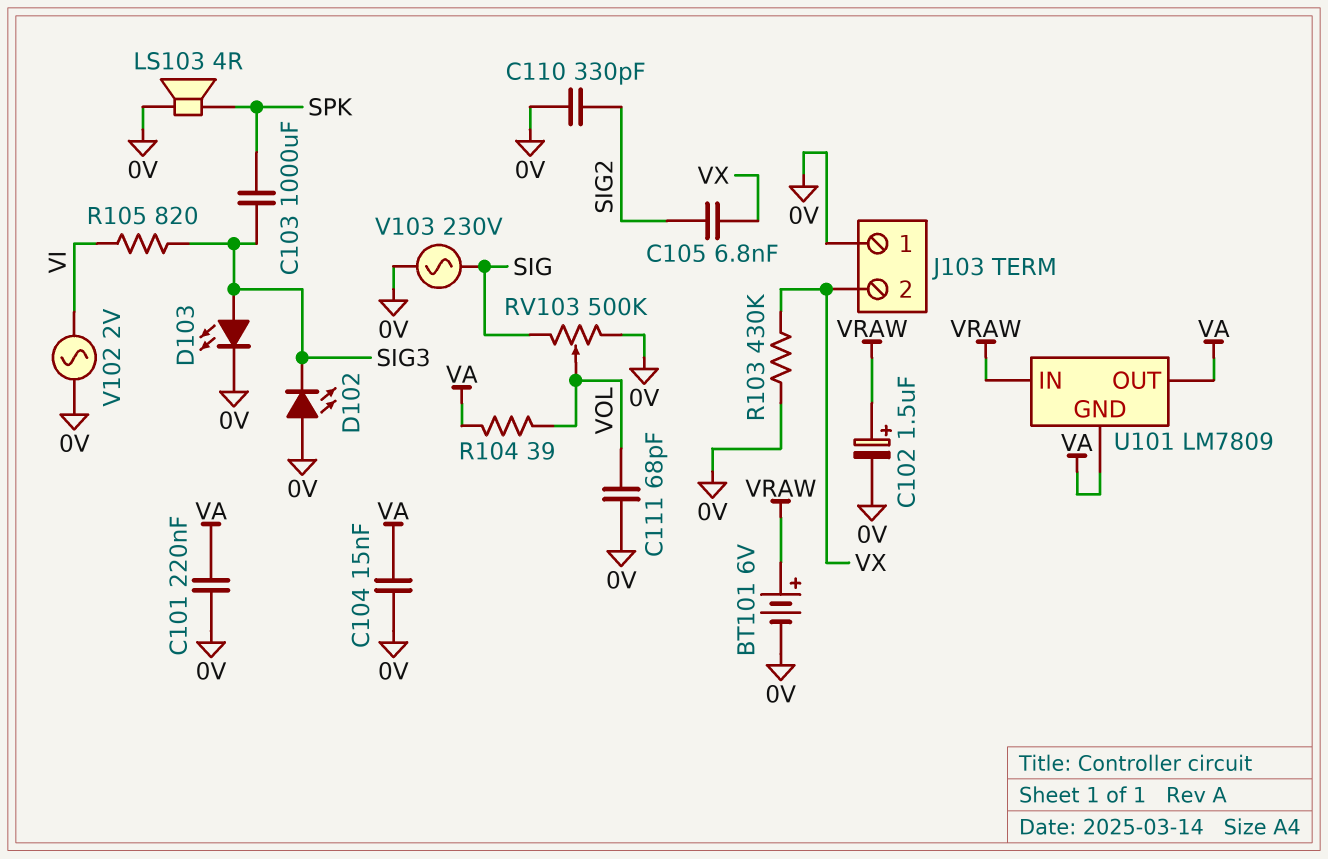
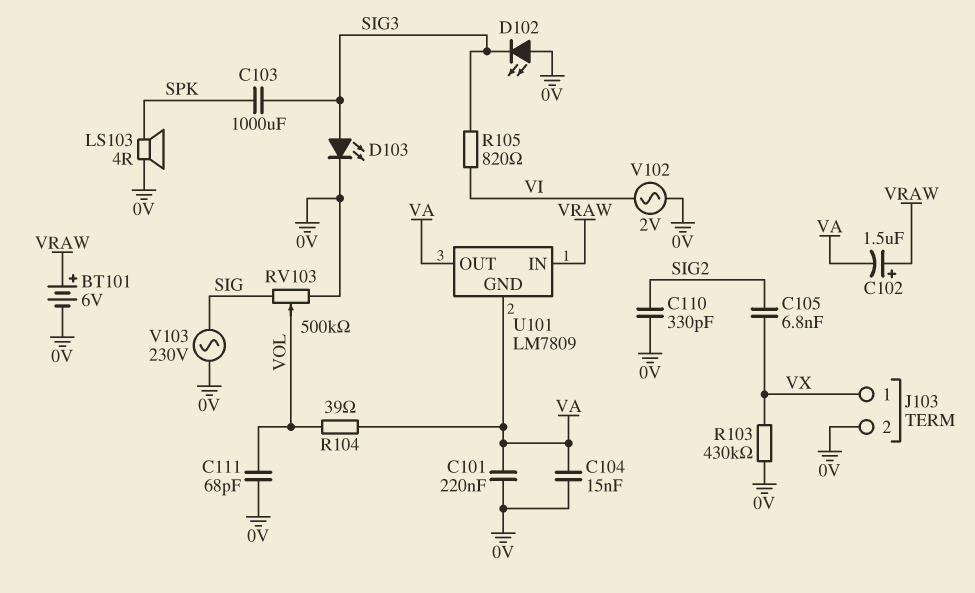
C102: 1.5uF (plus VRAW, minus 0V) -> 1.5uF (plus VRAW, minus VA)
J103 pin 1: 0V -> VX
J103 pin 2: VX -> 0V

